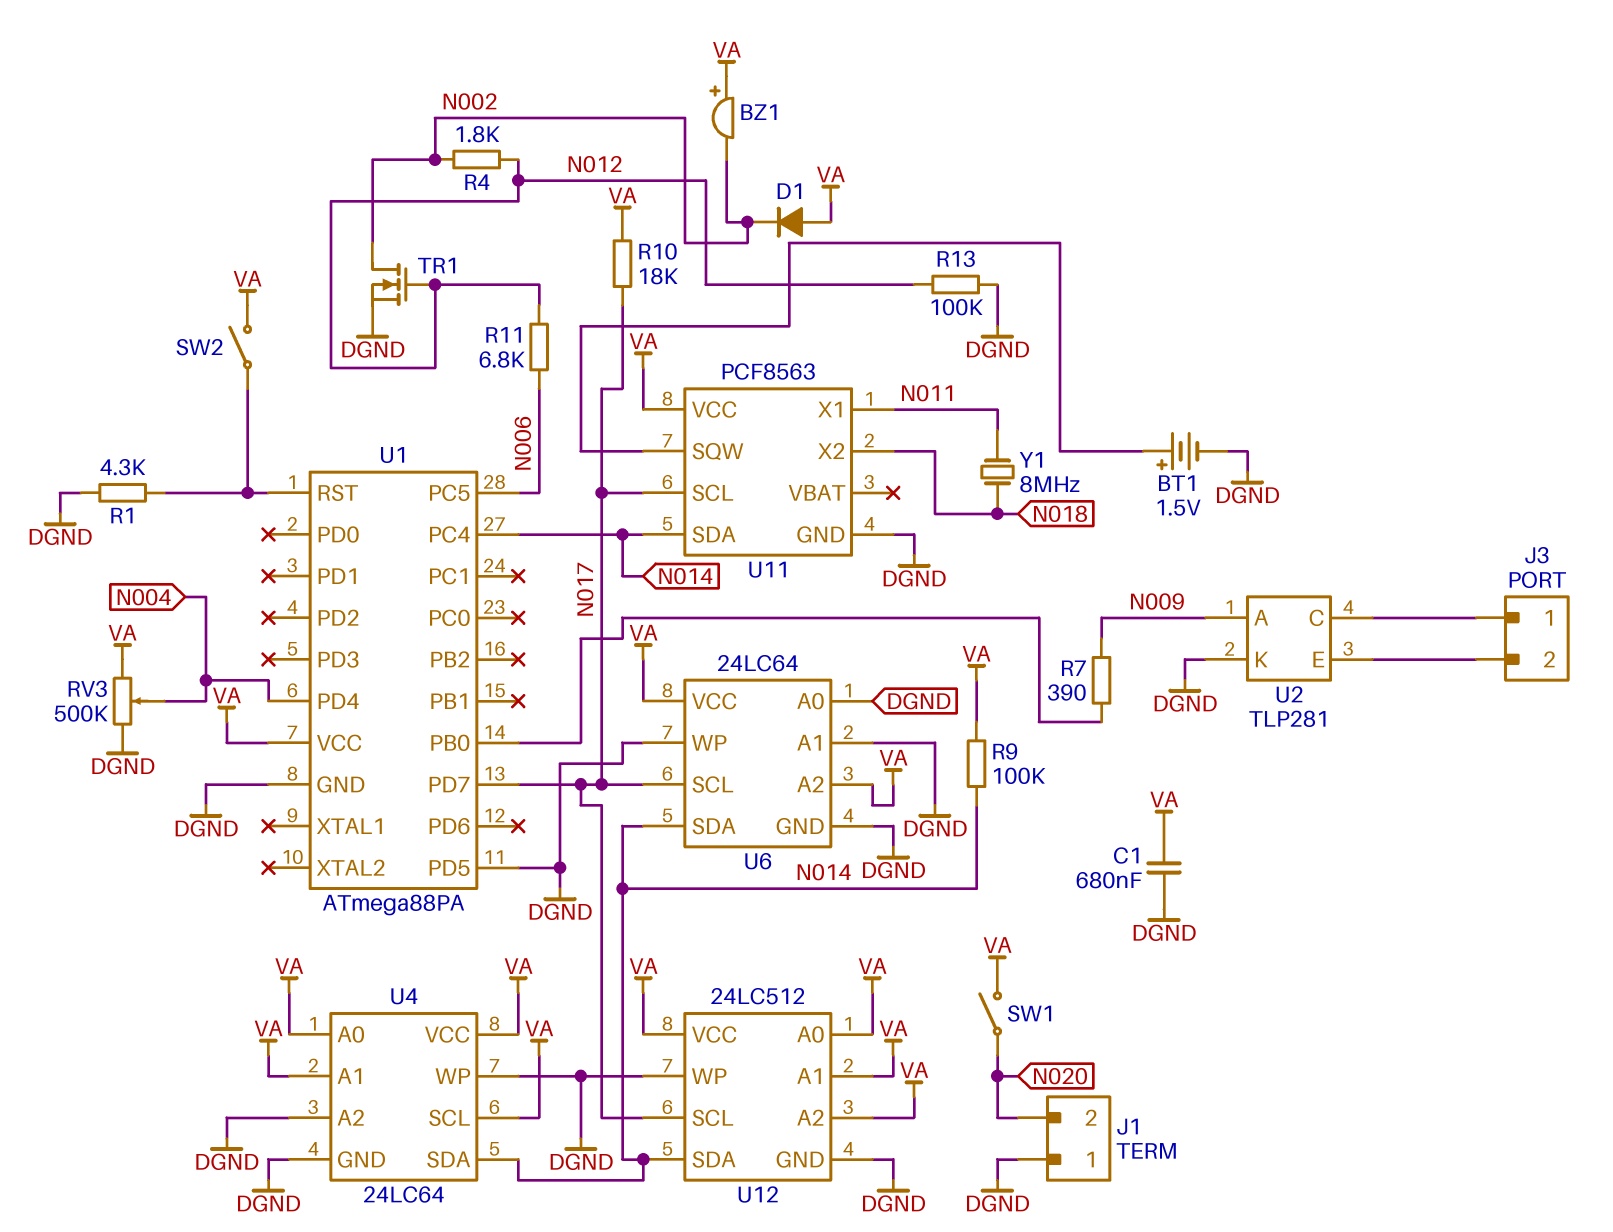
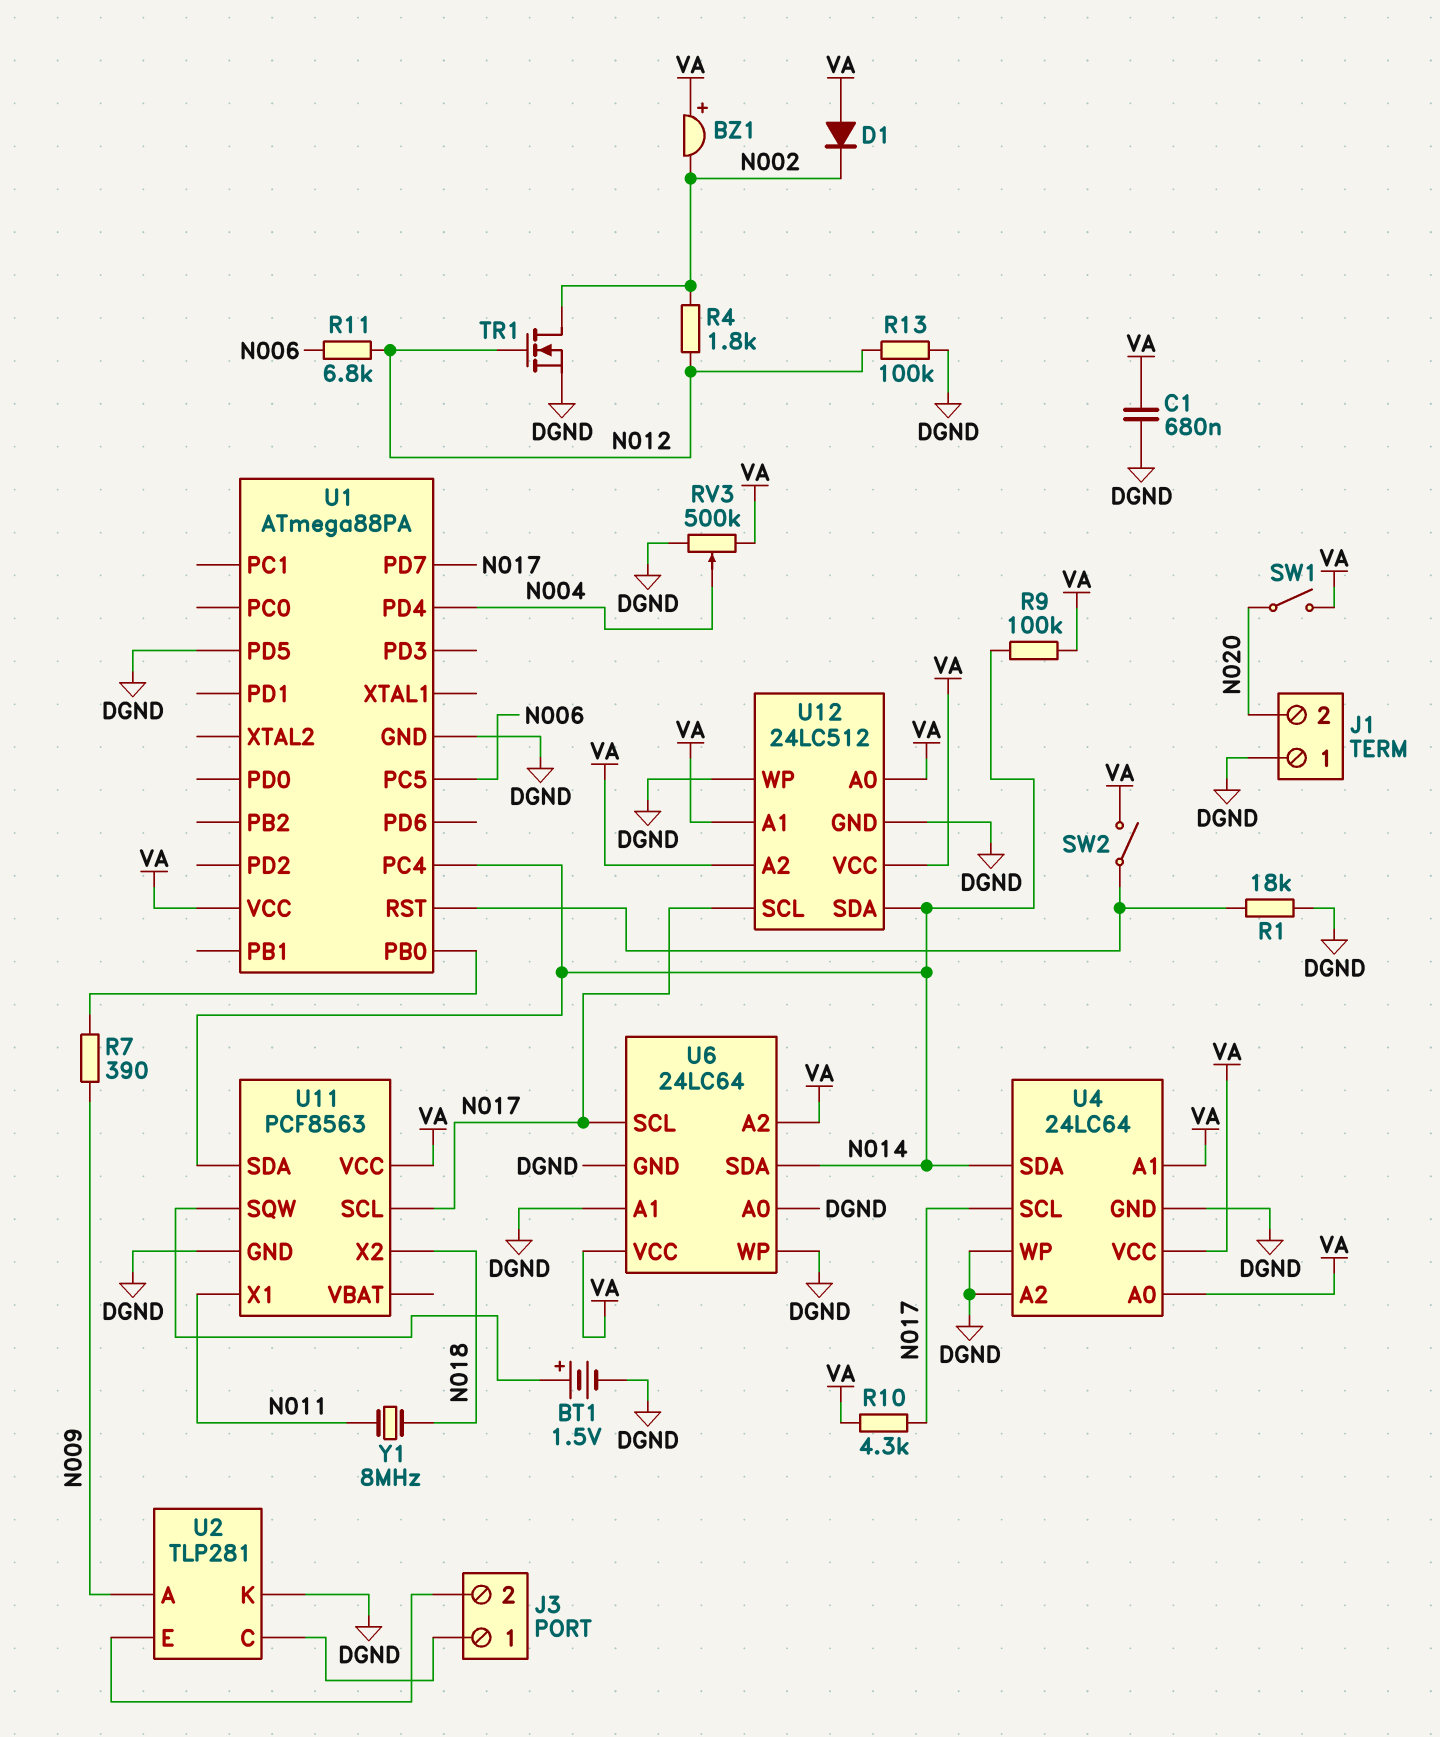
R1: 4.3k (DGND, U1/RST) -> 18k (DGND, U1/RST)
R10: 18k (N017, VA) -> 4.3k (N017, VA)
U4 pin SCL: VA -> N017

